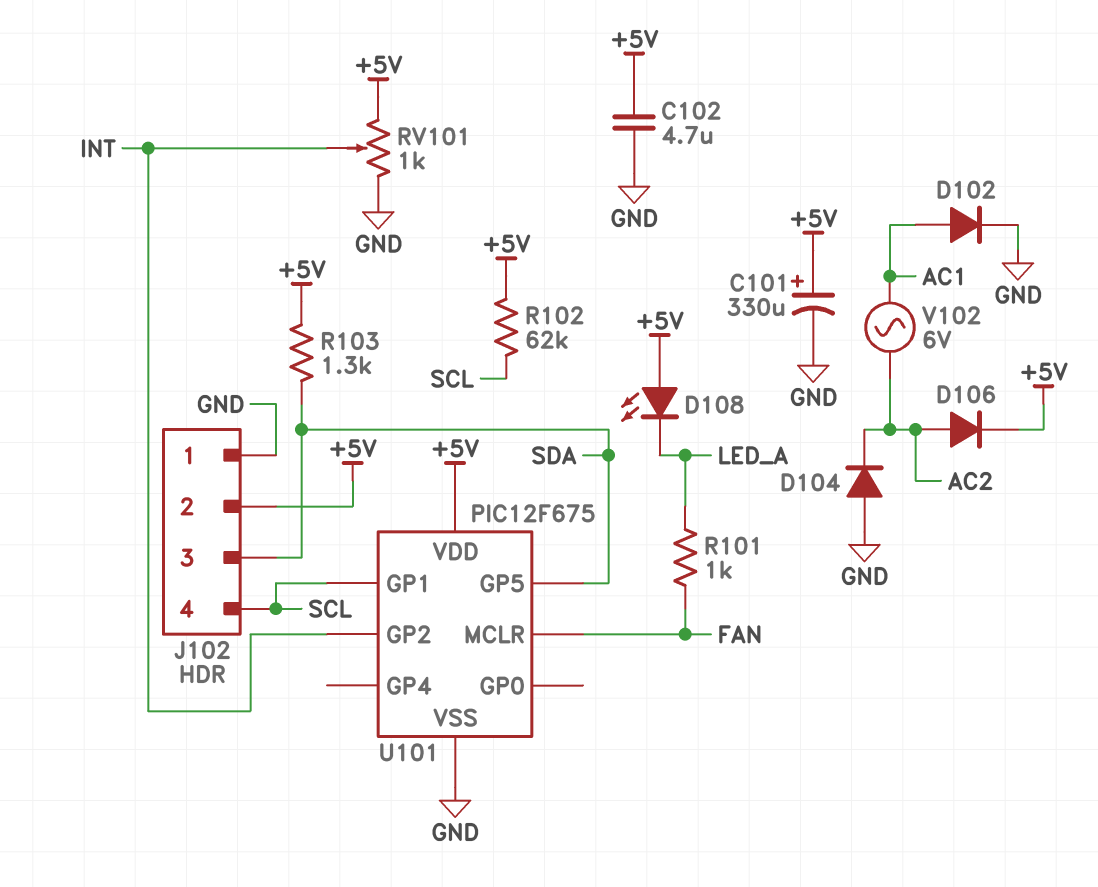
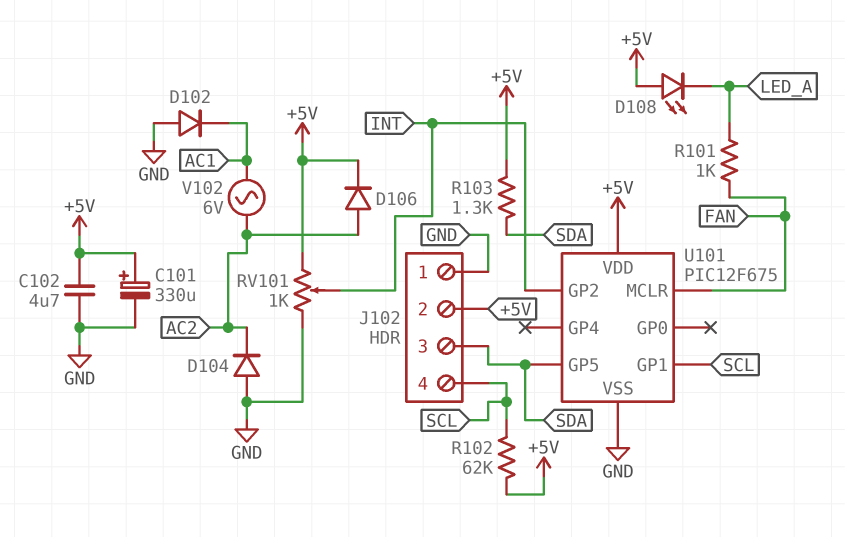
D102: diode (A AC1, K GND) -> diode (A GND, K AC1)

